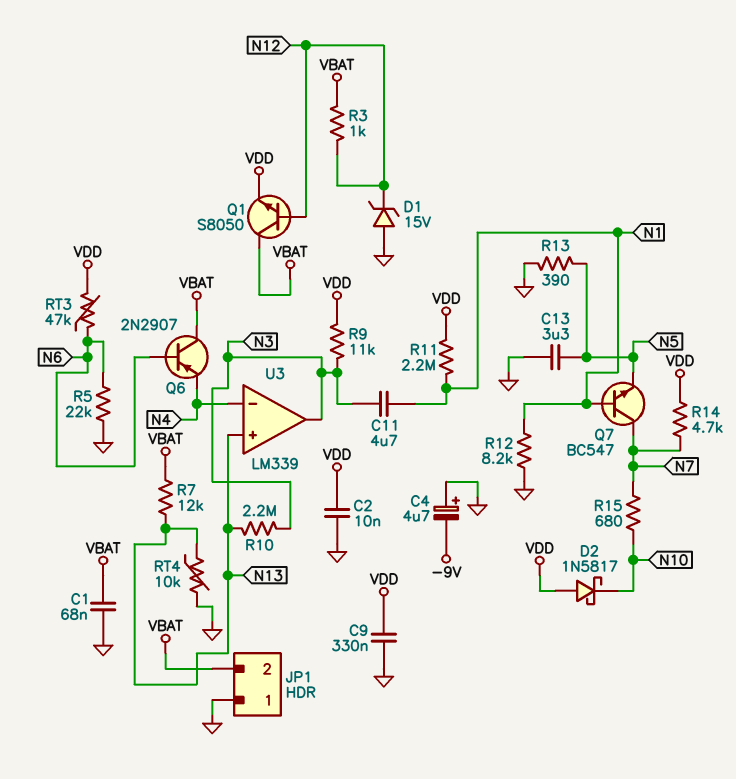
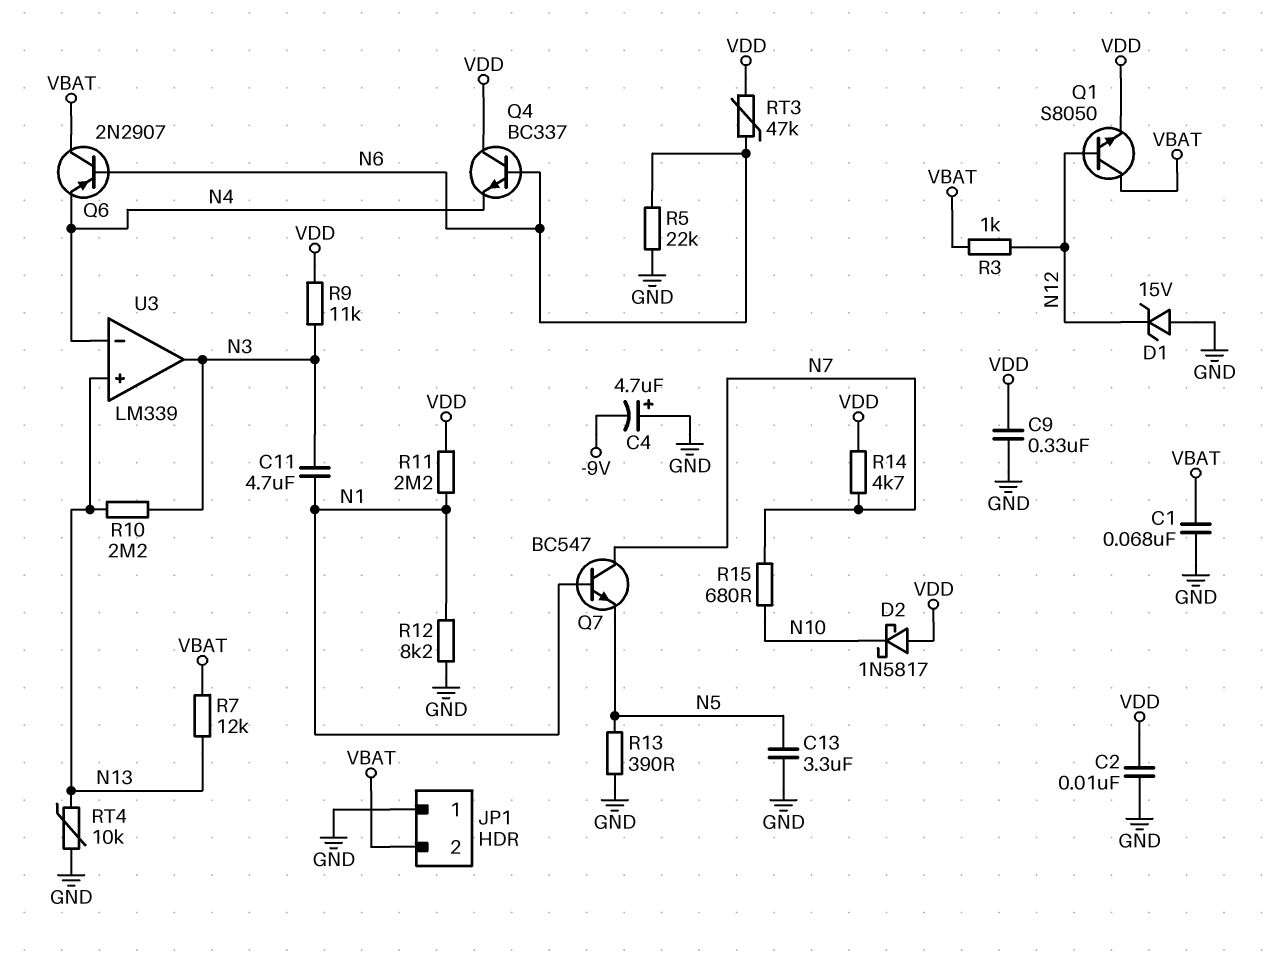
Q4: none -> NPN BC337 (B N6, C VDD, E N4)

